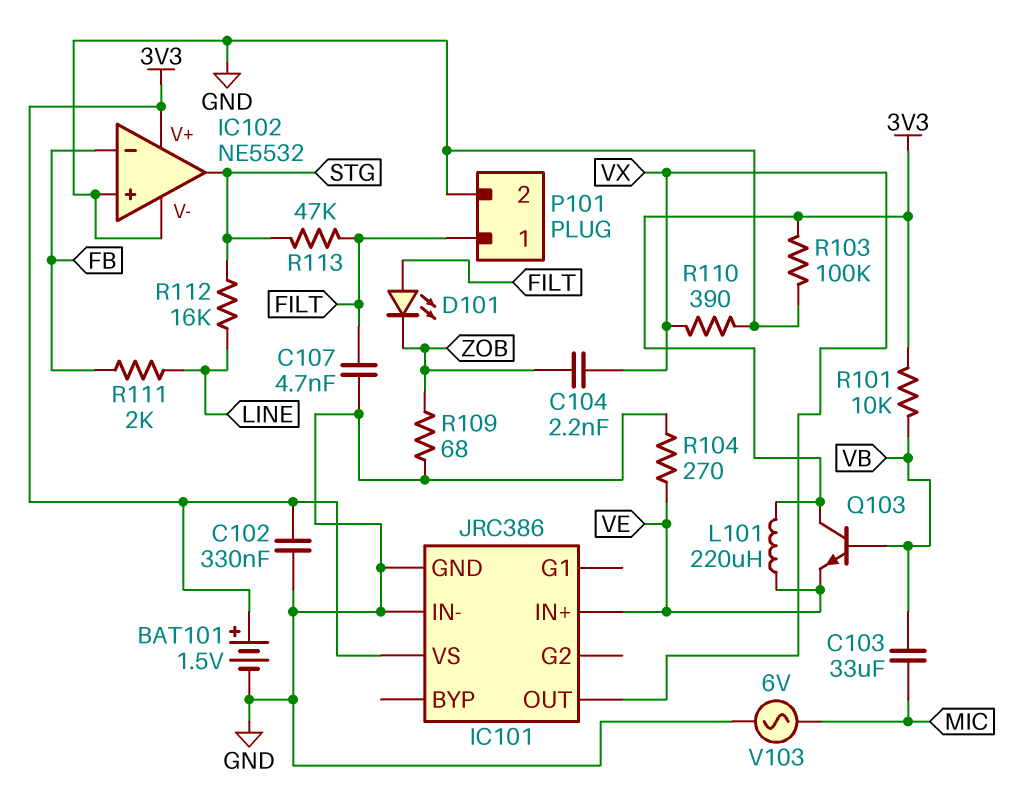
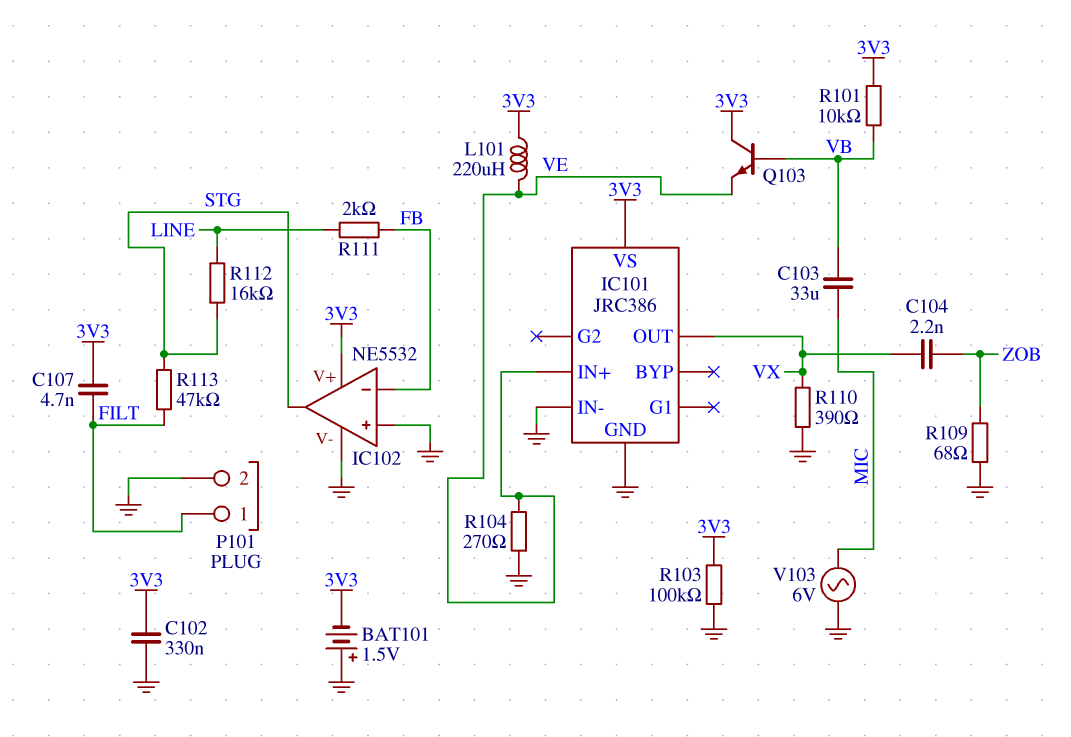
BAT101: 1.5V (plus 3V3, minus GND) -> 1.5V (plus GND, minus 3V3)
C107: 4.7nF (FILT, GND) -> 4.7nF (3V3, FILT)
D101: LED (A FILT, K ZOB) -> none

